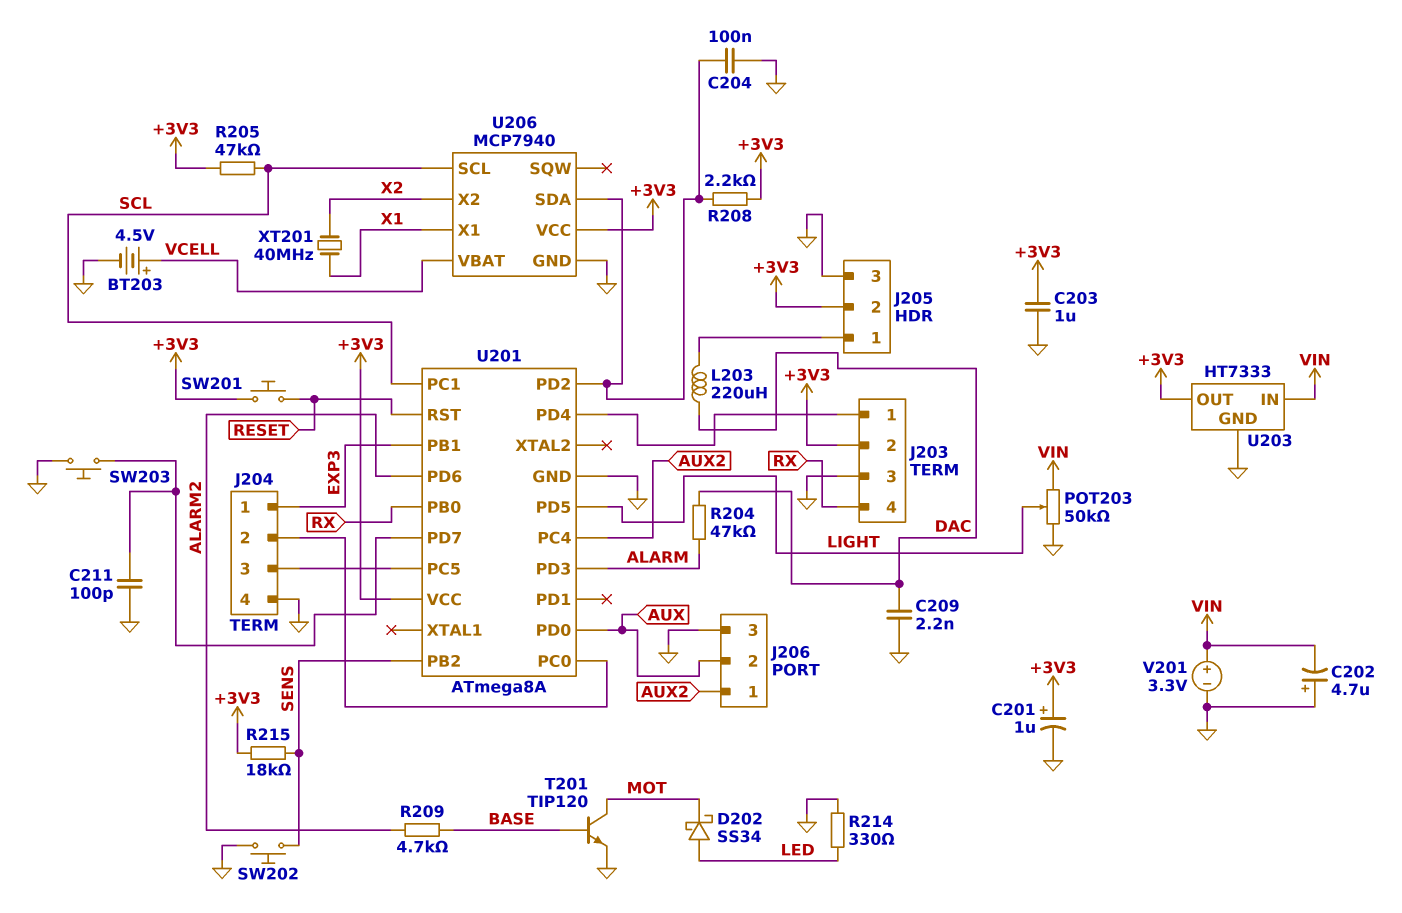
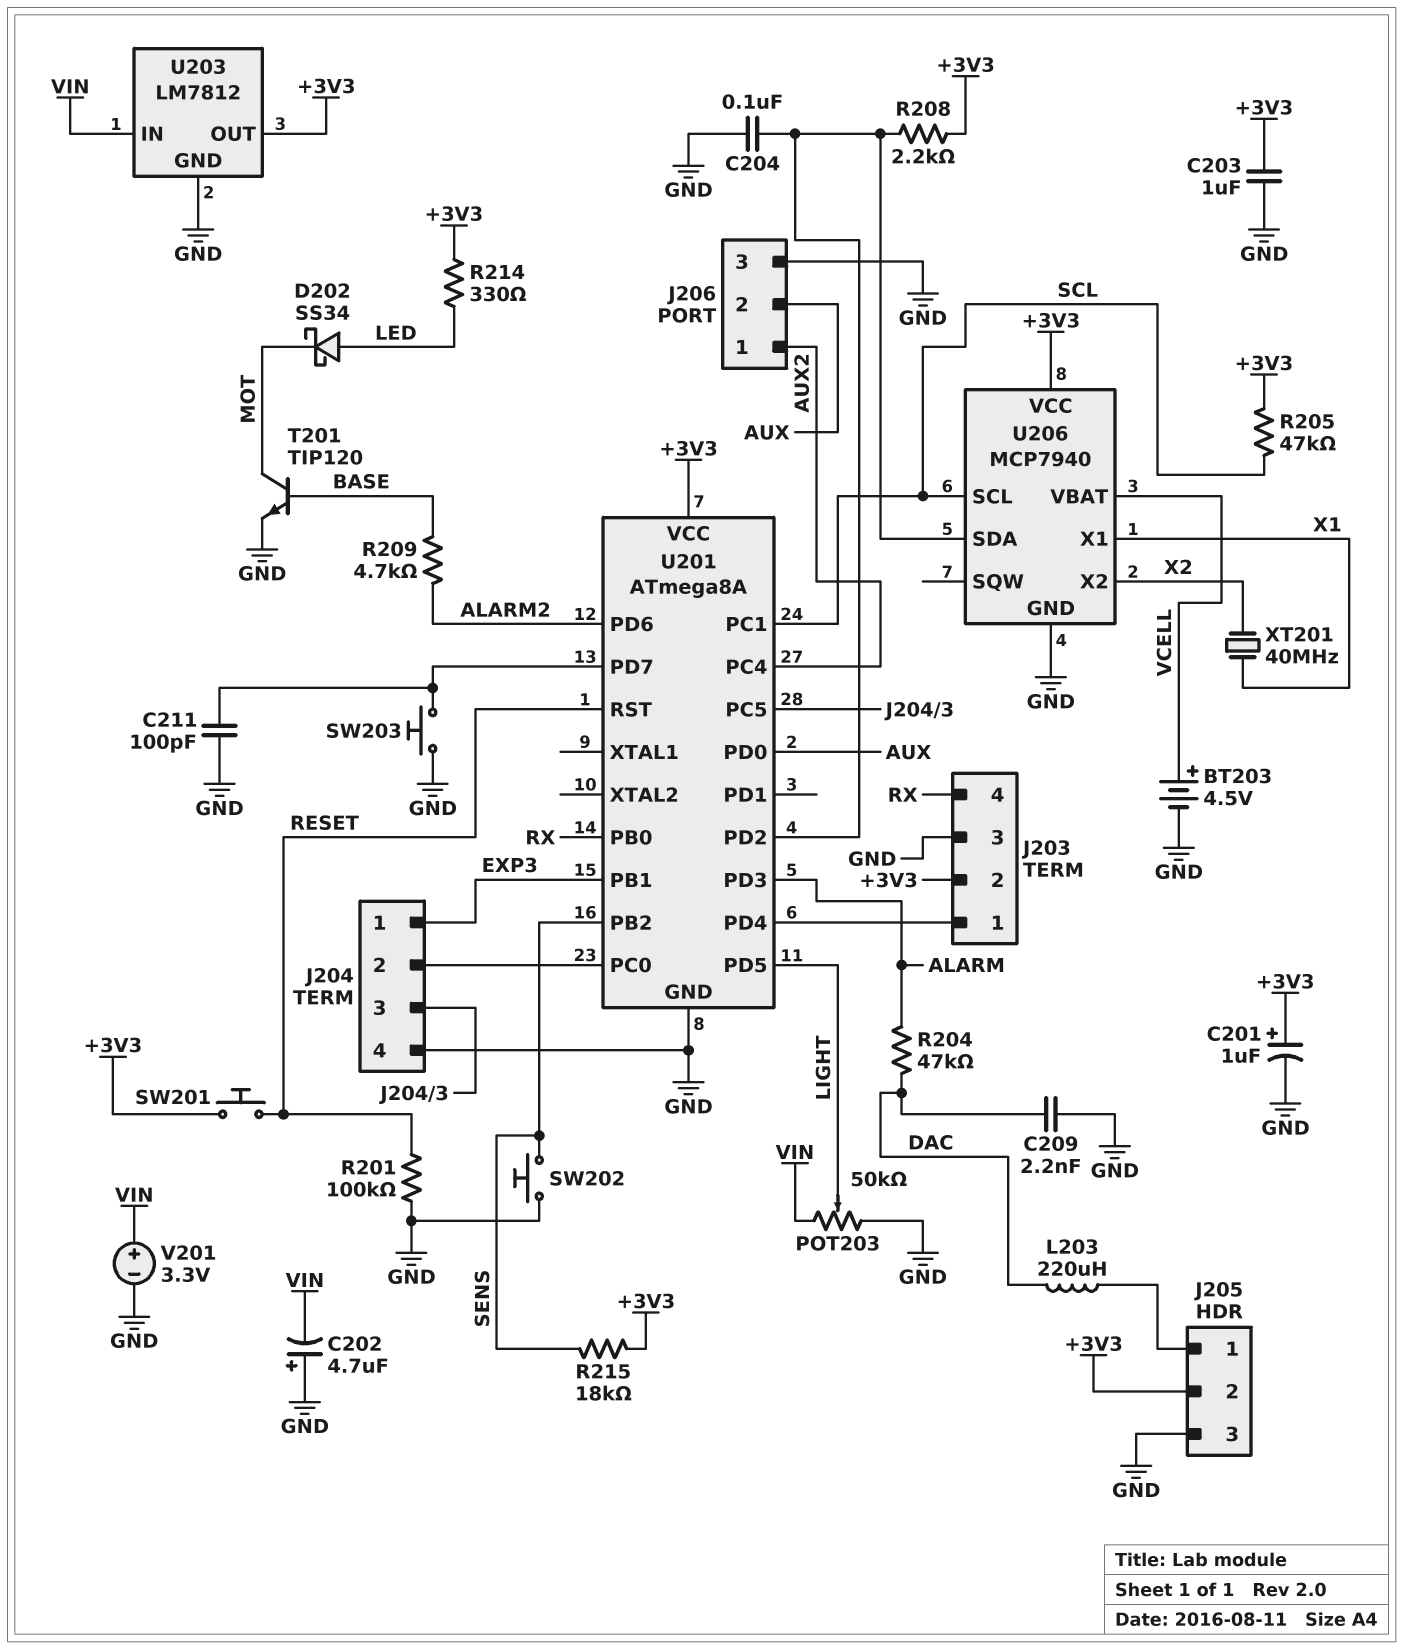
R201: none -> 100k (GND, RESET)
R214: 330 (GND, LED) -> 330 (+3V3, LED)
U203: HT7333 -> LM7812

